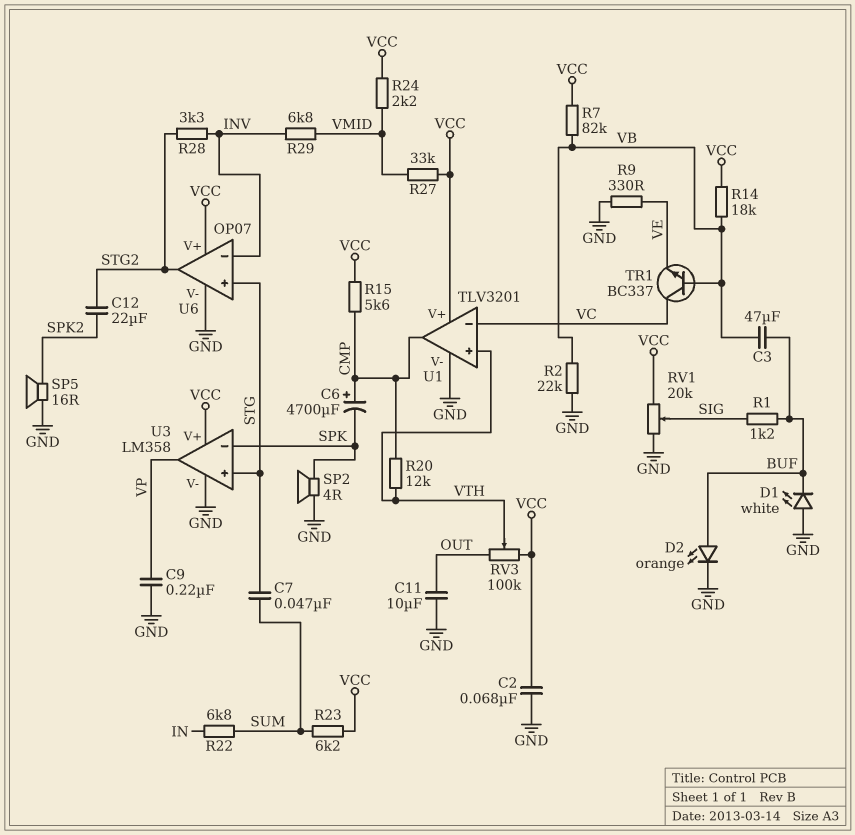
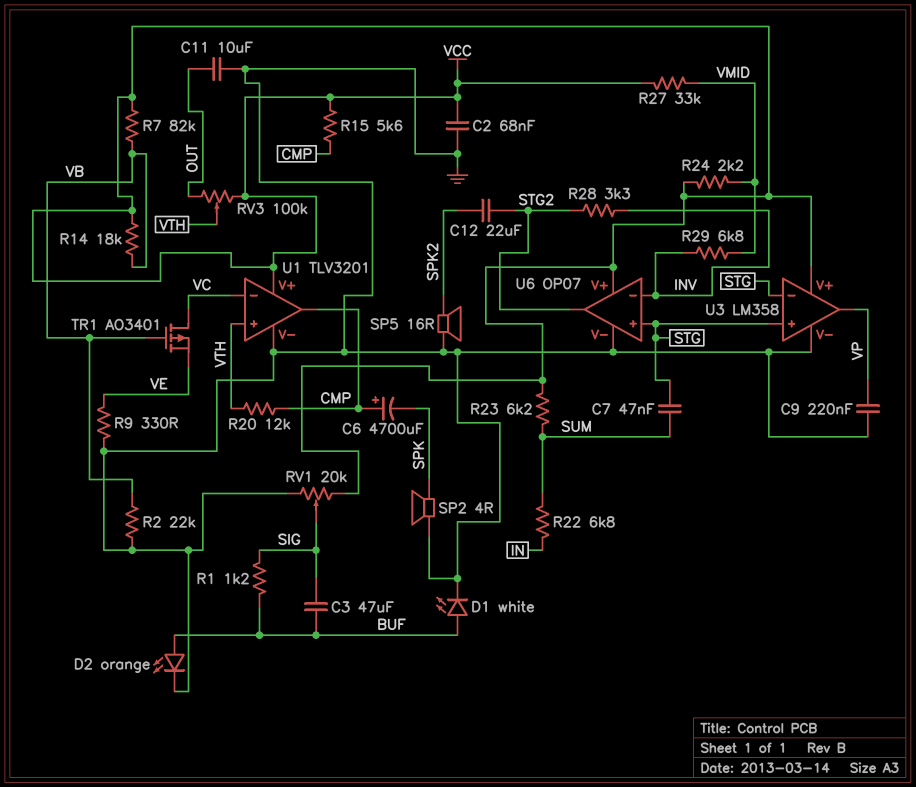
C3: 47uF (BUF, VB) -> 47uF (BUF, SIG)
D1: LED white (A GND, K BUF) -> LED white (A BUF, K GND)
TR1: NPN BC337 (B VB, C VC, E VE) -> PMOS AO3401 (G VB, D VC, S VE)
U3 pin in-: SPK -> STG

